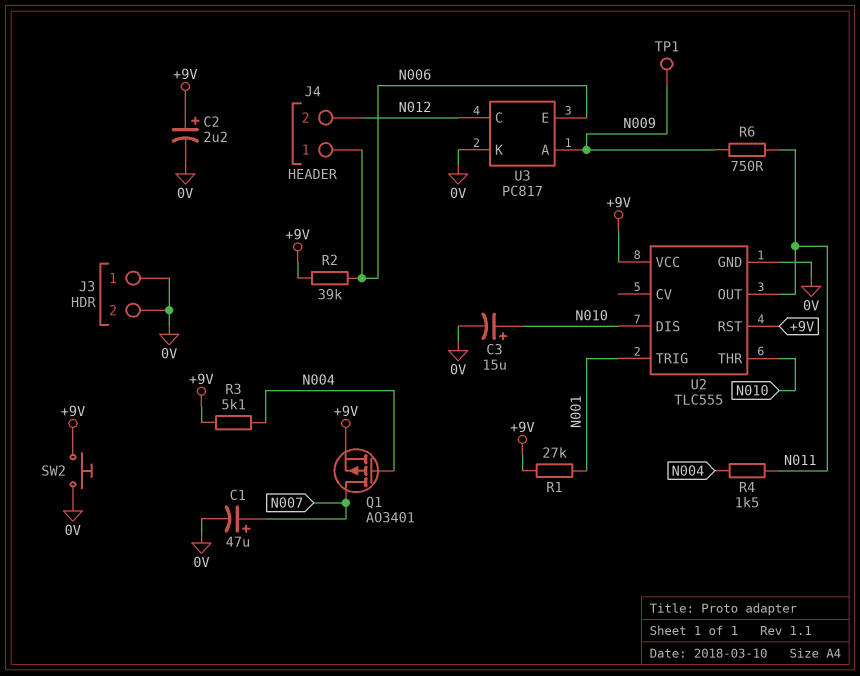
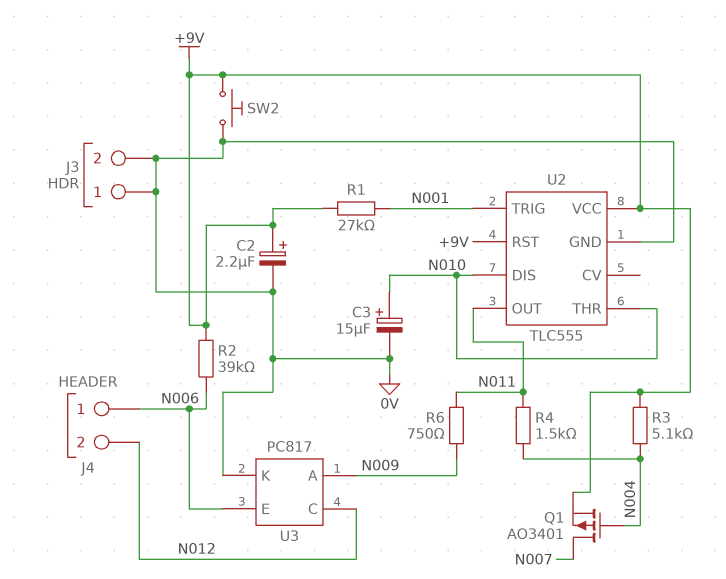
C1: 47uF (plus N007, minus 0V) -> none
TP1: test point (N009) -> none

